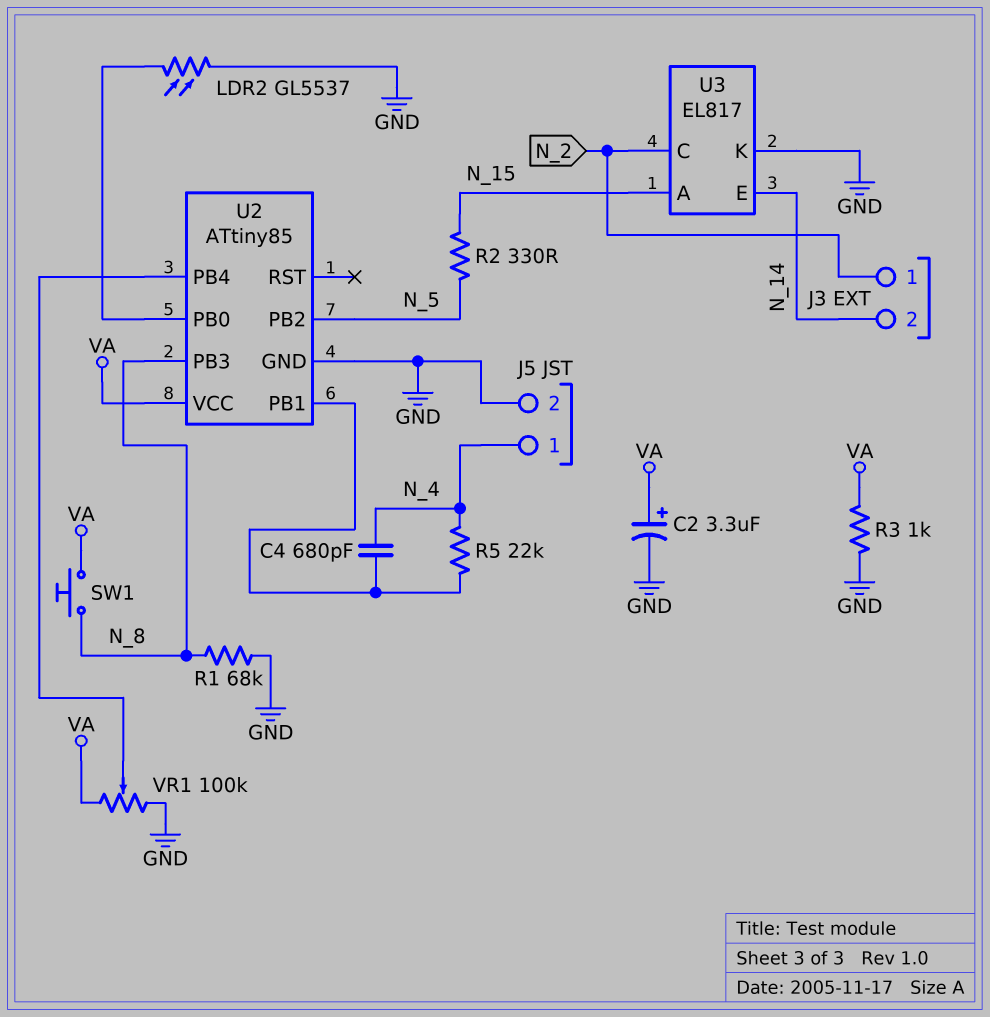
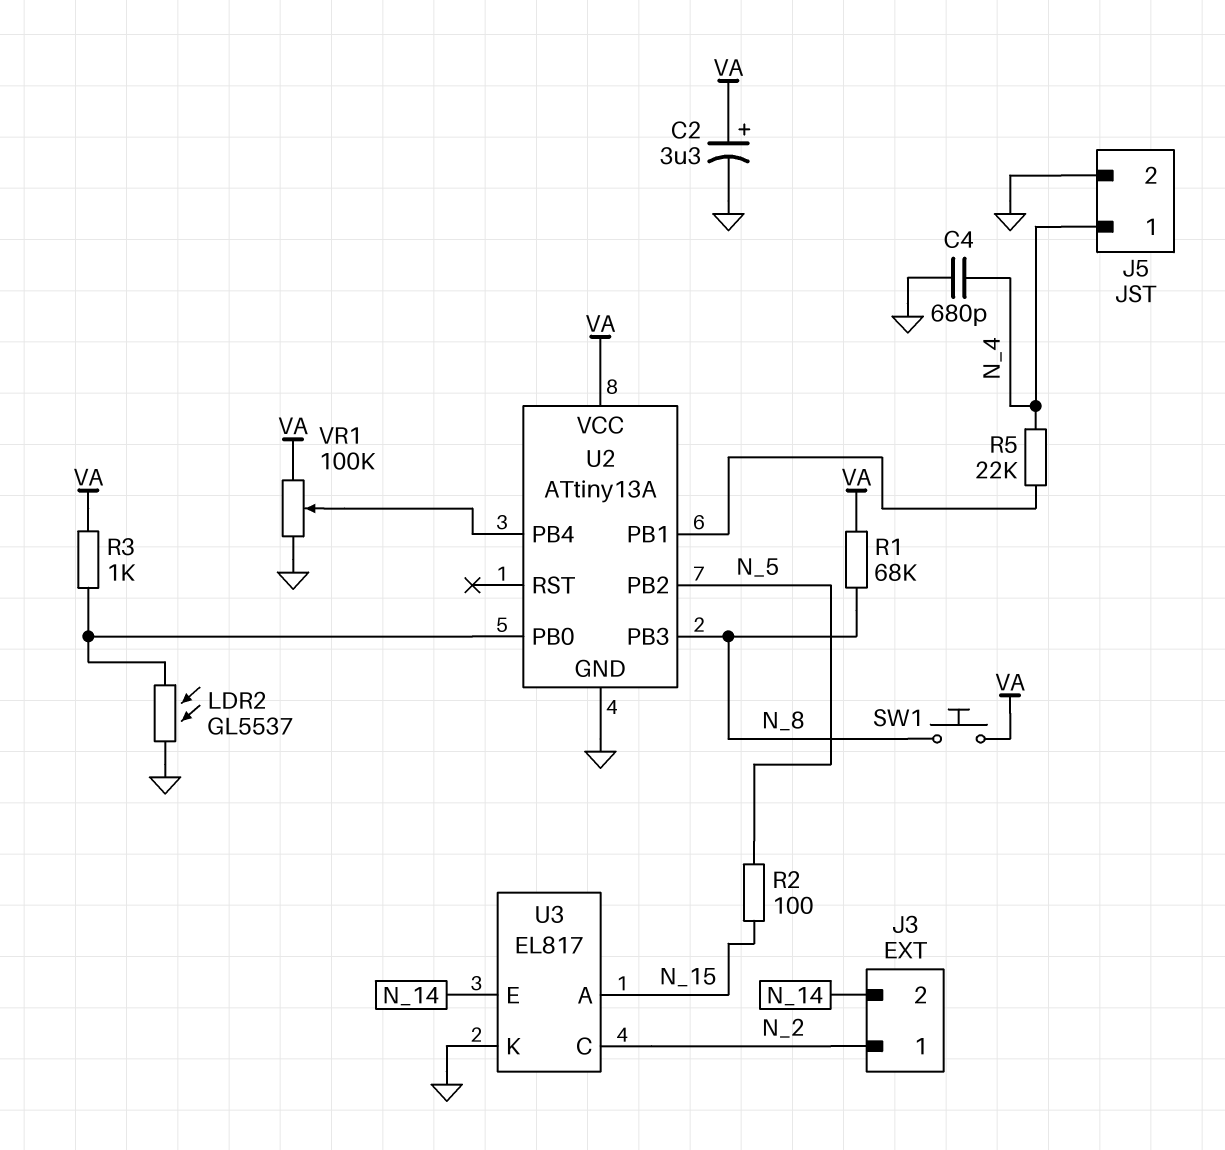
C4: 680pF (N_4, U2/PB1) -> 680pF (GND, N_4)
R1: 68k (GND, N_8) -> 68k (N_8, VA)
R2: 330 (N_5, N_15) -> 100 (N_5, N_15)
R3: 1k (GND, VA) -> 1k (U2/PB0, VA)
U2: ATtiny85 -> ATtiny13A

